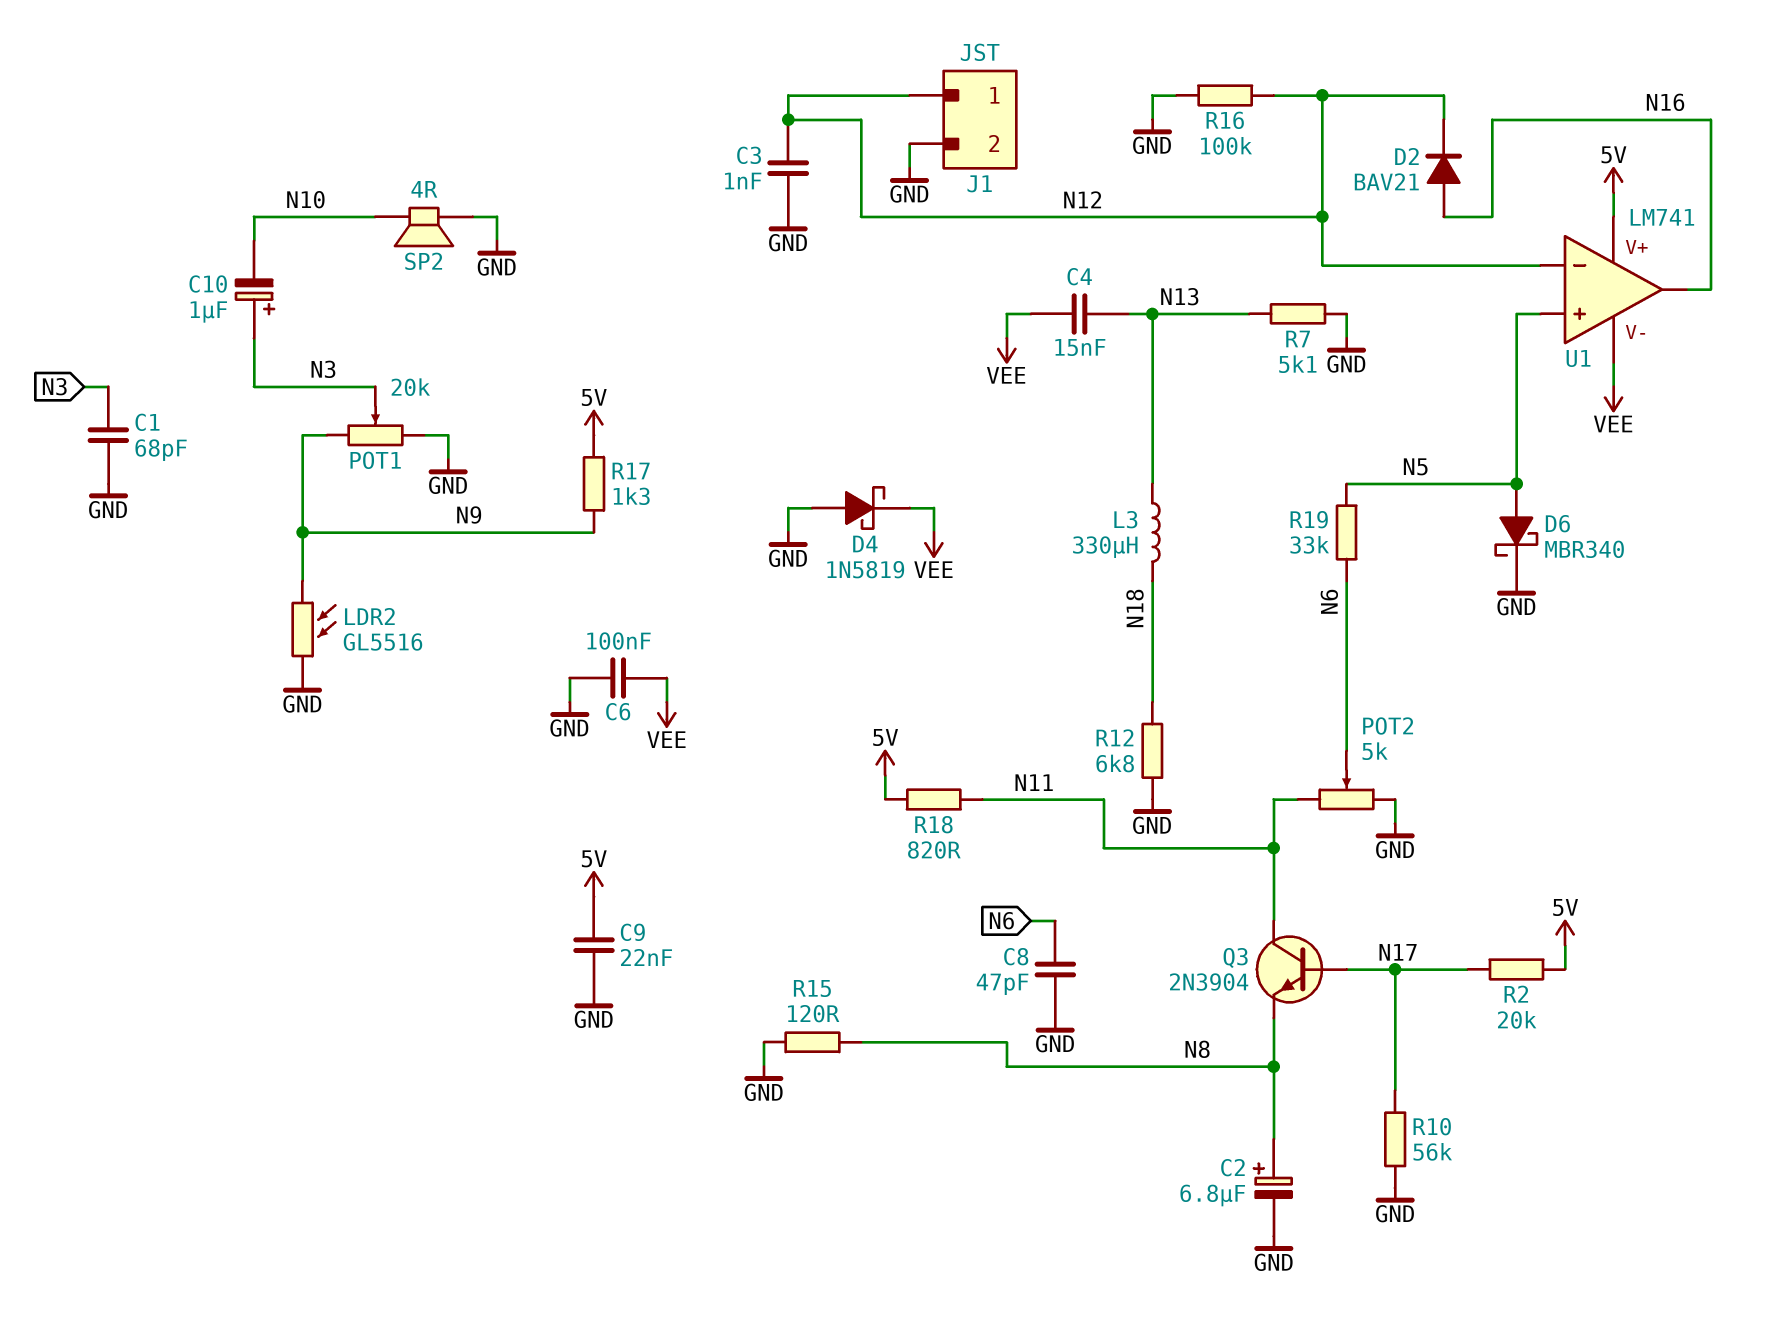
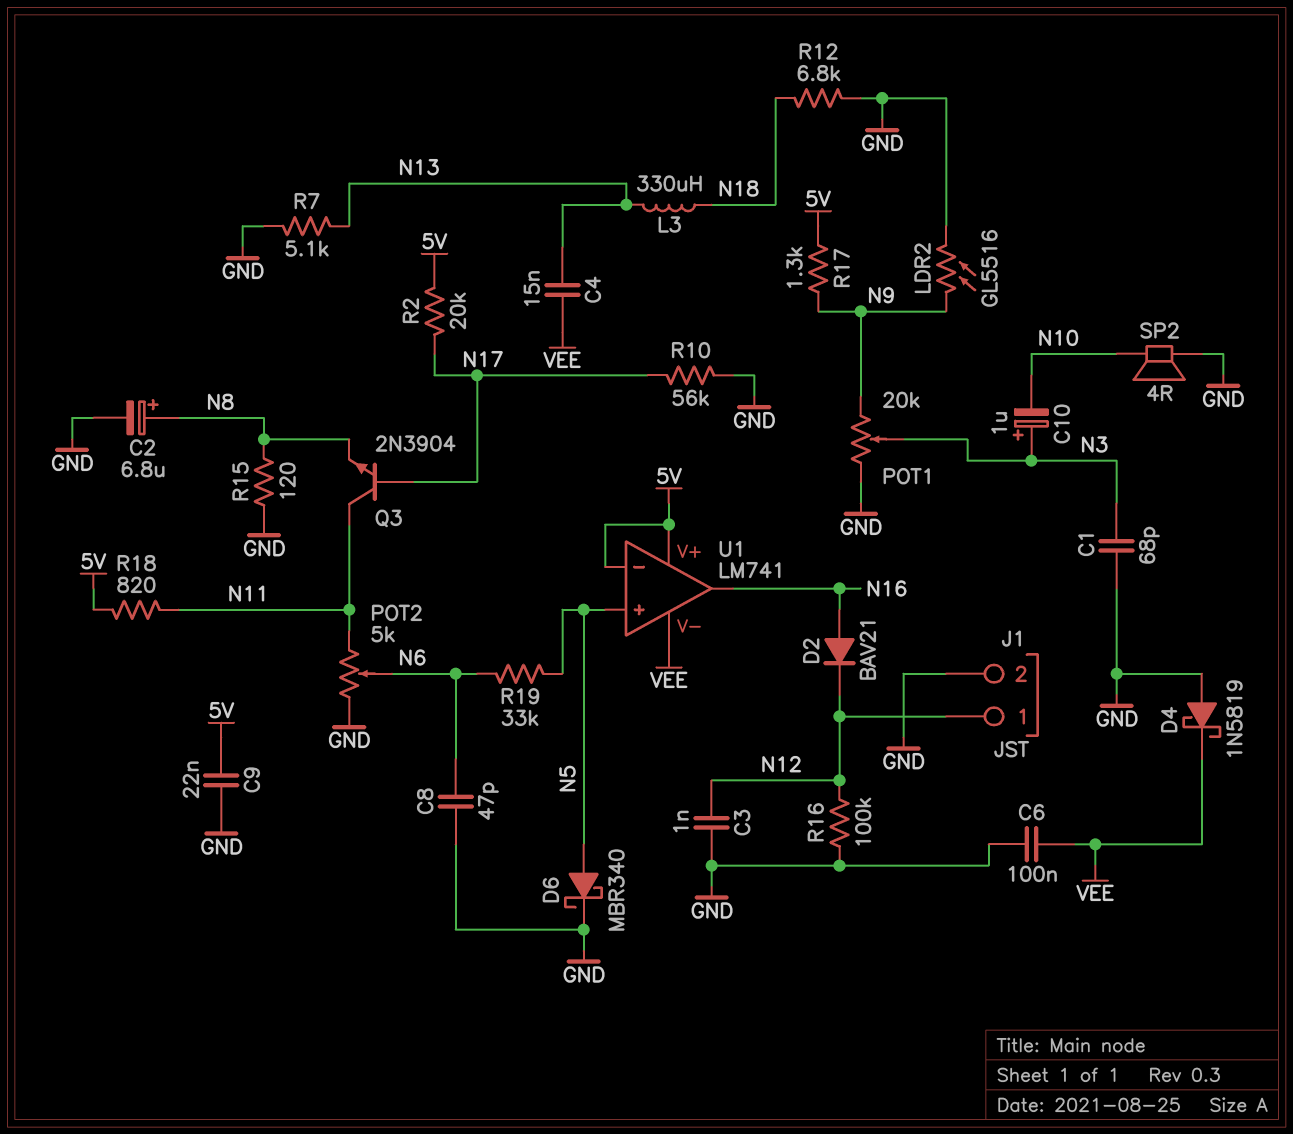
U1 pin in-: N12 -> 5V

